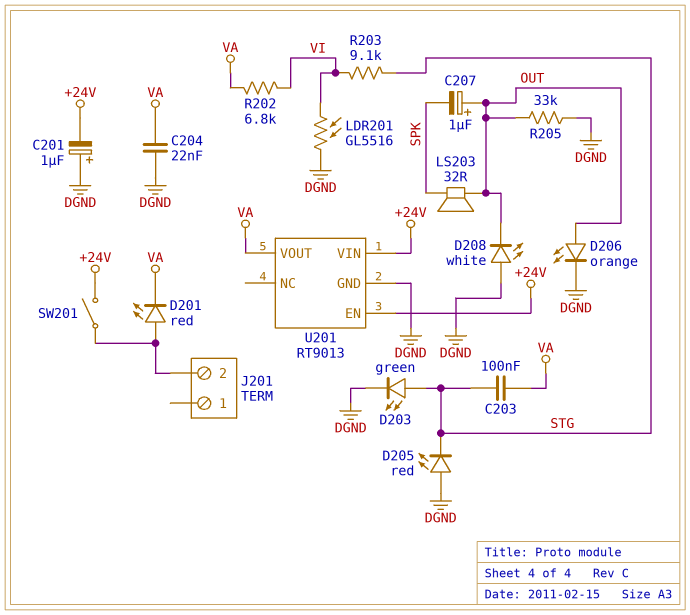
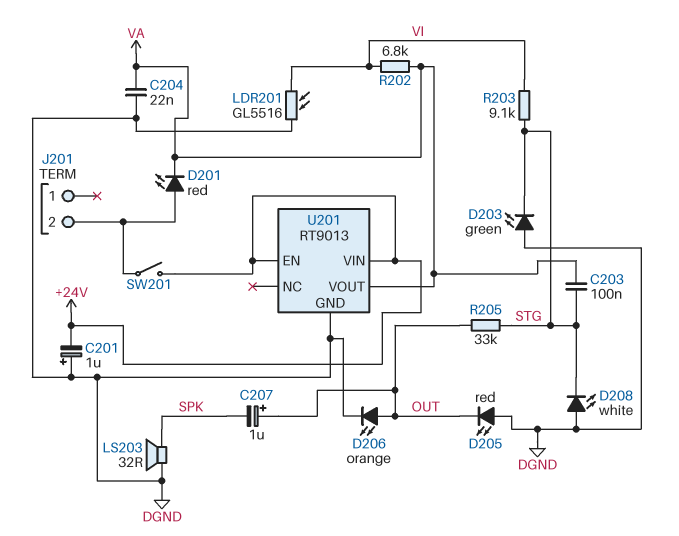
D203: LED green (A STG, K DGND) -> LED green (A DGND, K STG)
D205: LED red (A DGND, K STG) -> LED red (A DGND, K OUT)
D208: LED white (A DGND, K OUT) -> LED white (A DGND, K STG)
LS203: speaker 32R (OUT, SPK) -> speaker 32R (DGND, SPK)
R205: 33k (DGND, OUT) -> 33k (OUT, STG)

